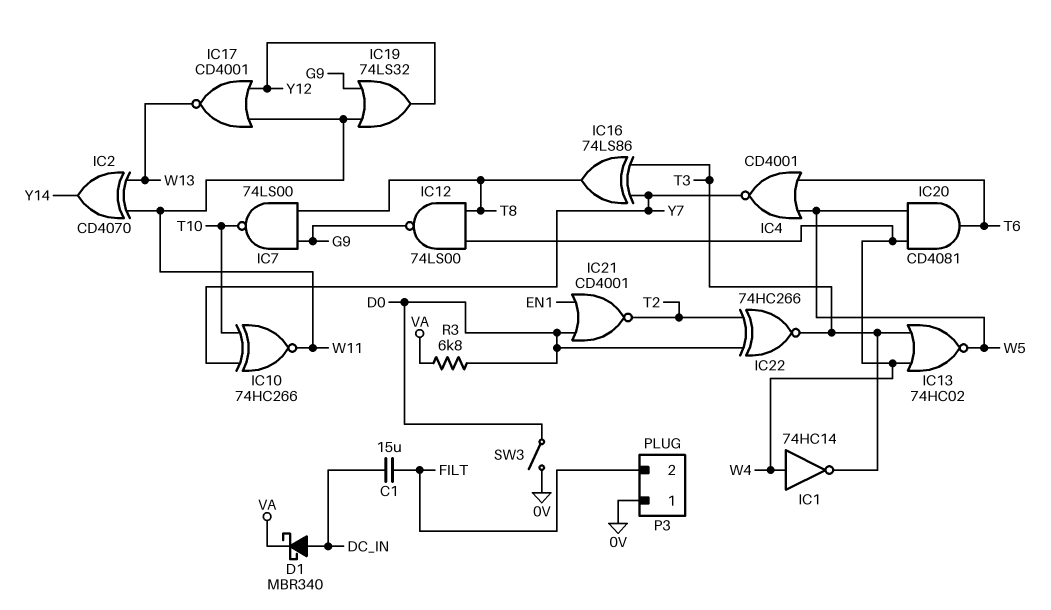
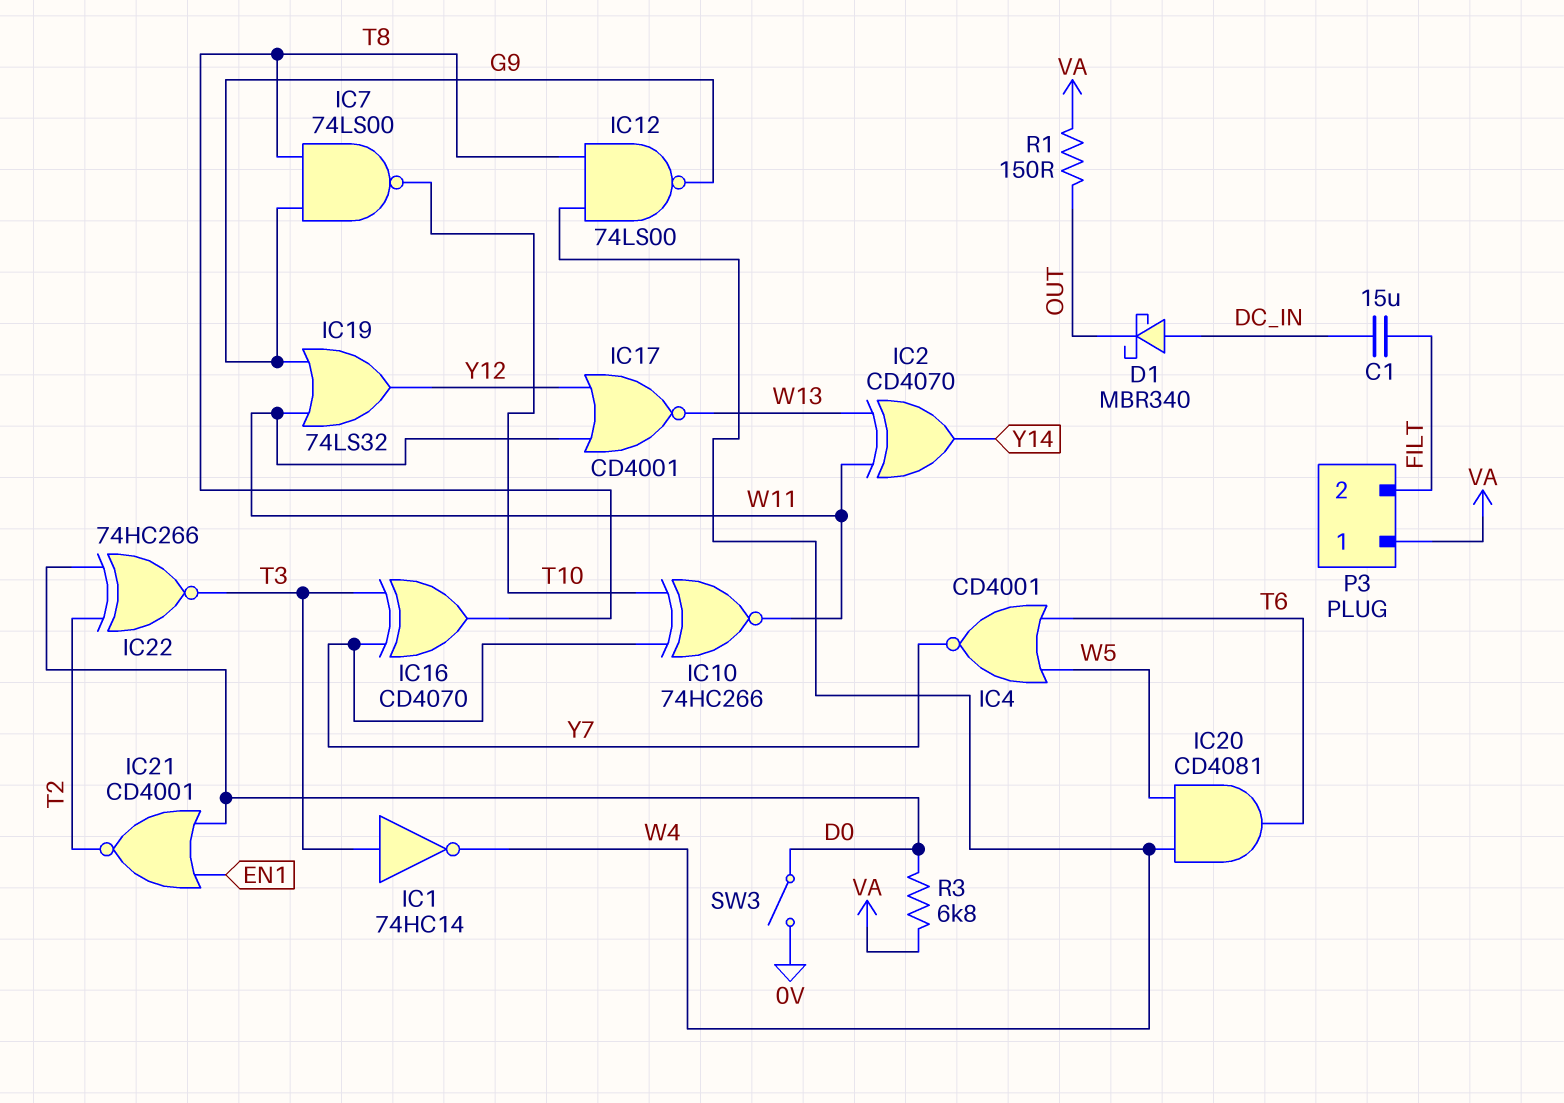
D1: schottky MBR340 (A DC_IN, K VA) -> schottky MBR340 (A DC_IN, K OUT)
IC1: NOT 74HC14 (in W4, out T3) -> NOT 74HC14 (in T3, out W4)
IC13: NOR 74HC02 (in T3, in W4, out W5) -> none
IC16: XOR 74LS86 (in T3, in Y7, out T8) -> XOR CD4070 (in T3, in Y7, out T8)
P3 pin 1: 0V -> VA
R1: none -> 150 (OUT, VA)

